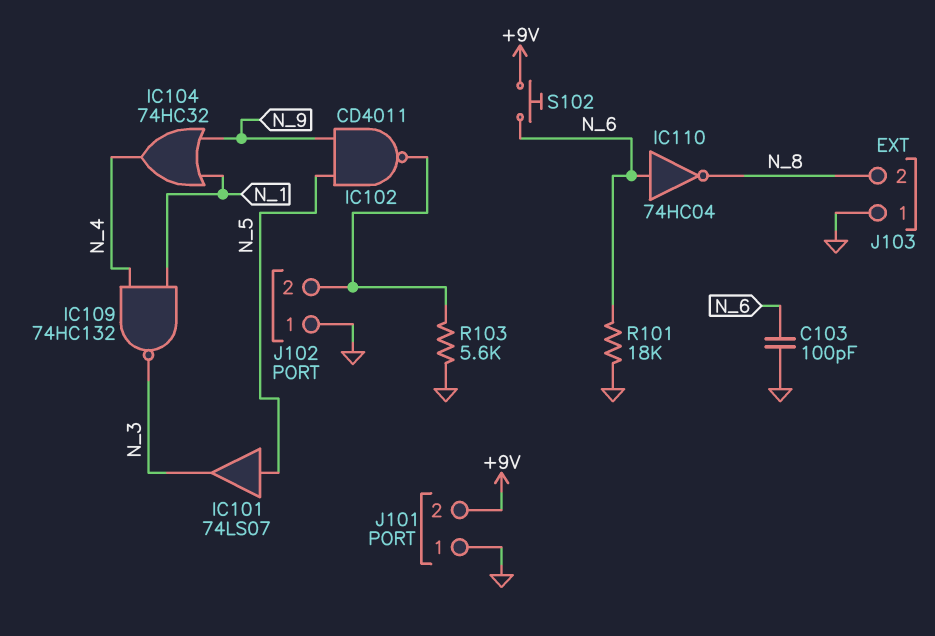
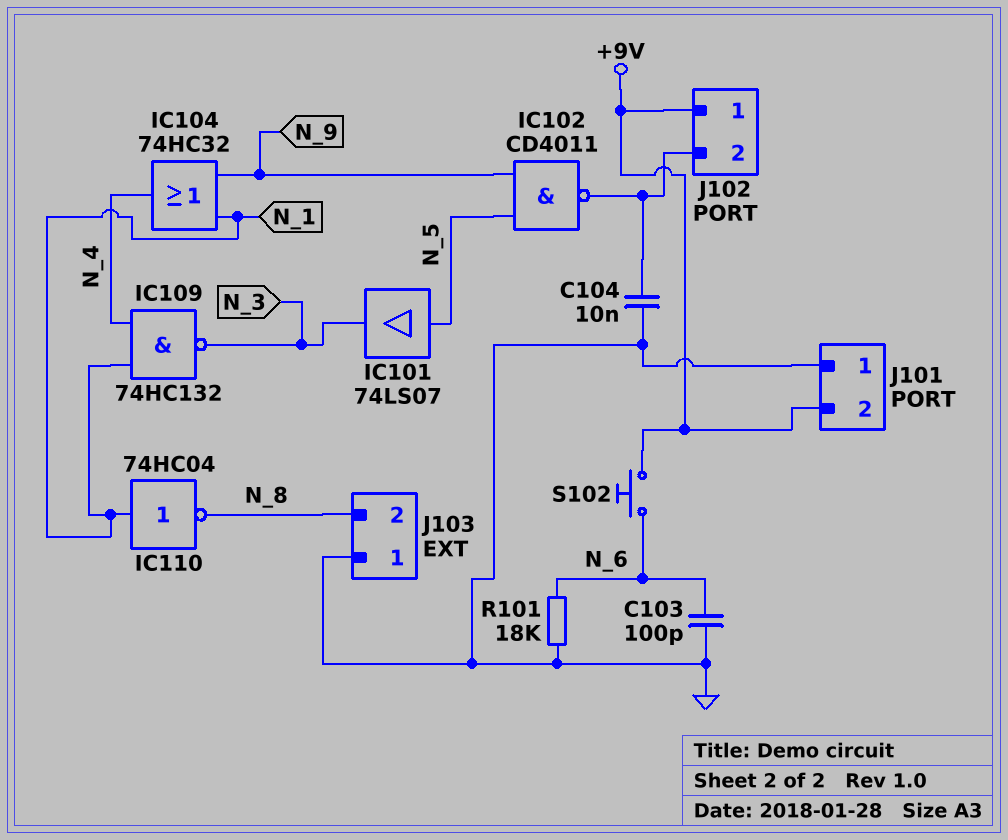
C104: none -> 10nF (GND, J102/2)
IC110: NOT 74HC04 (in N_6, out N_8) -> NOT 74HC04 (in N_1, out N_8)
J102 pin 1: GND -> +9V
R103: 5.6k (GND, J102/2) -> none

